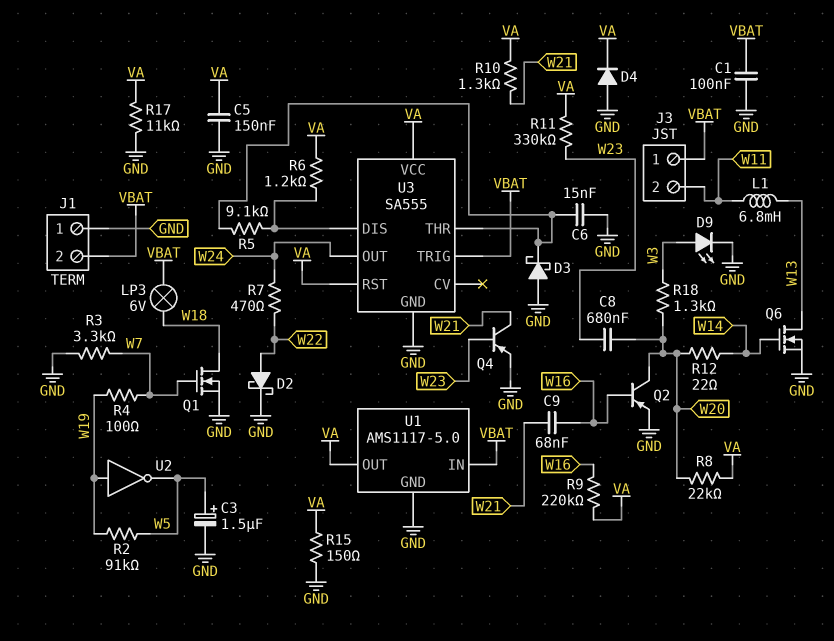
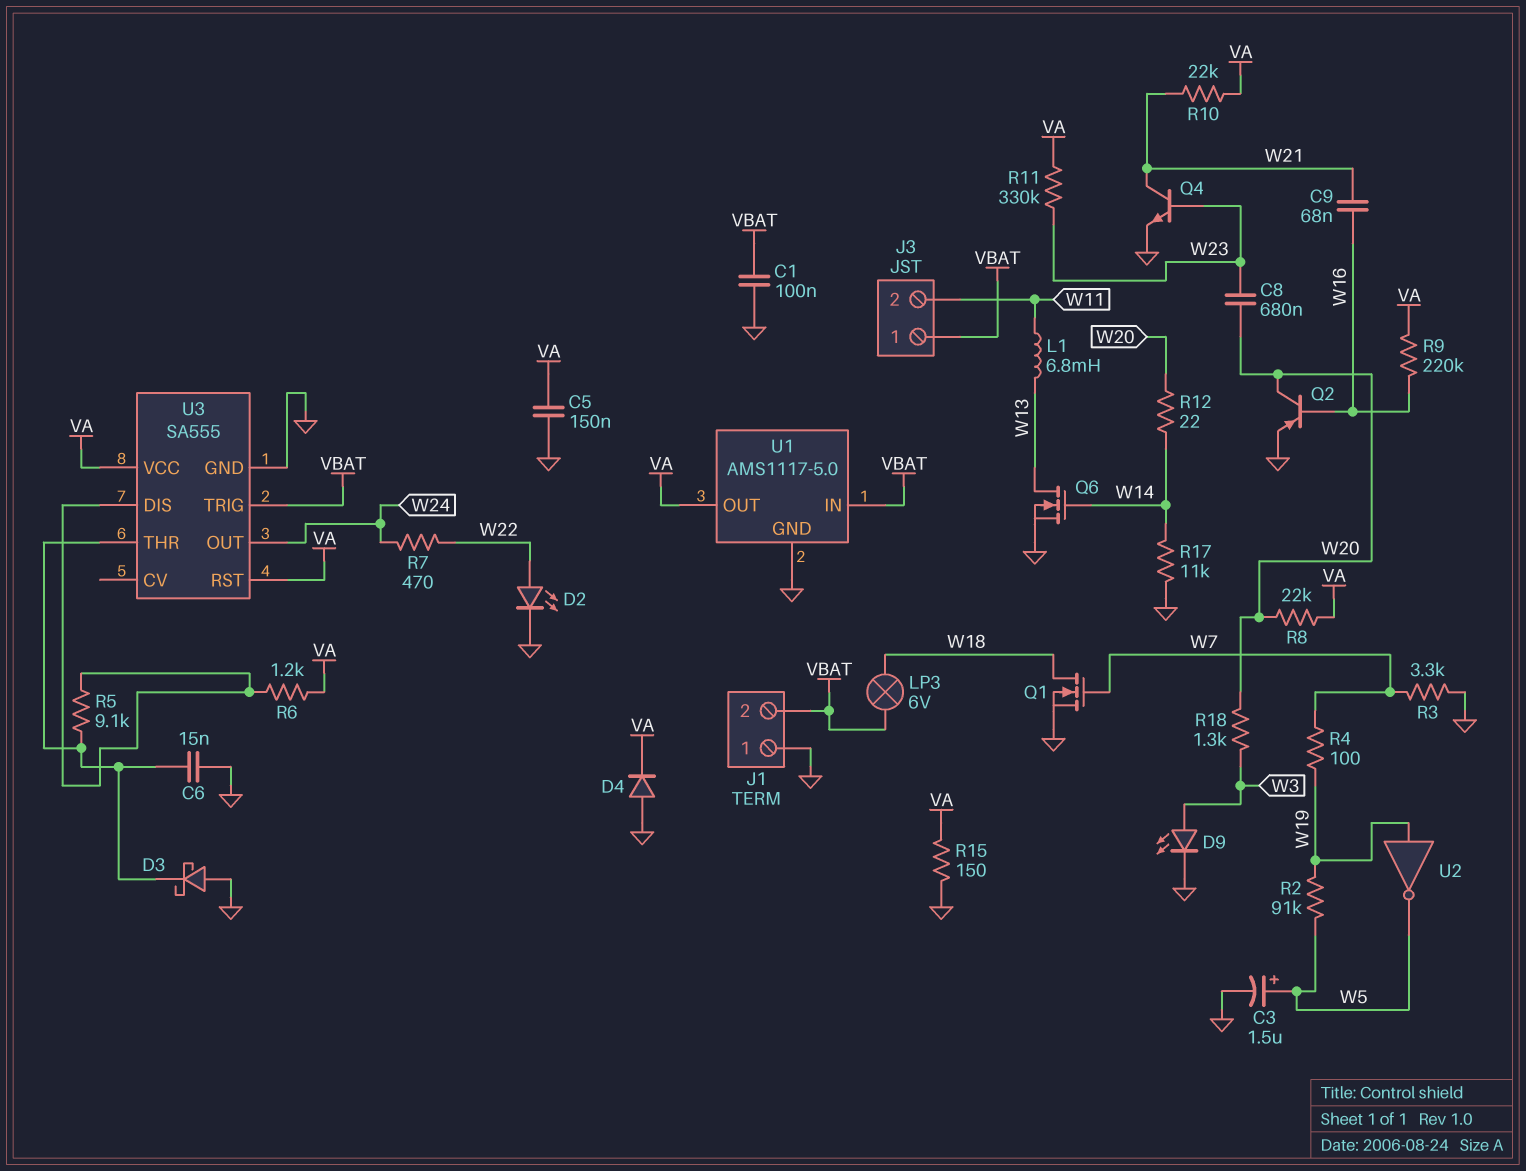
D2: schottky (A W22, K GND) -> LED (A W22, K GND)
Q4: PNP (B W23, C W21, E GND) -> NPN (B W23, C W21, E GND)
R10: 1.3k (VA, W21) -> 22k (VA, W21)
R17: 11k (GND, VA) -> 11k (GND, W14)

